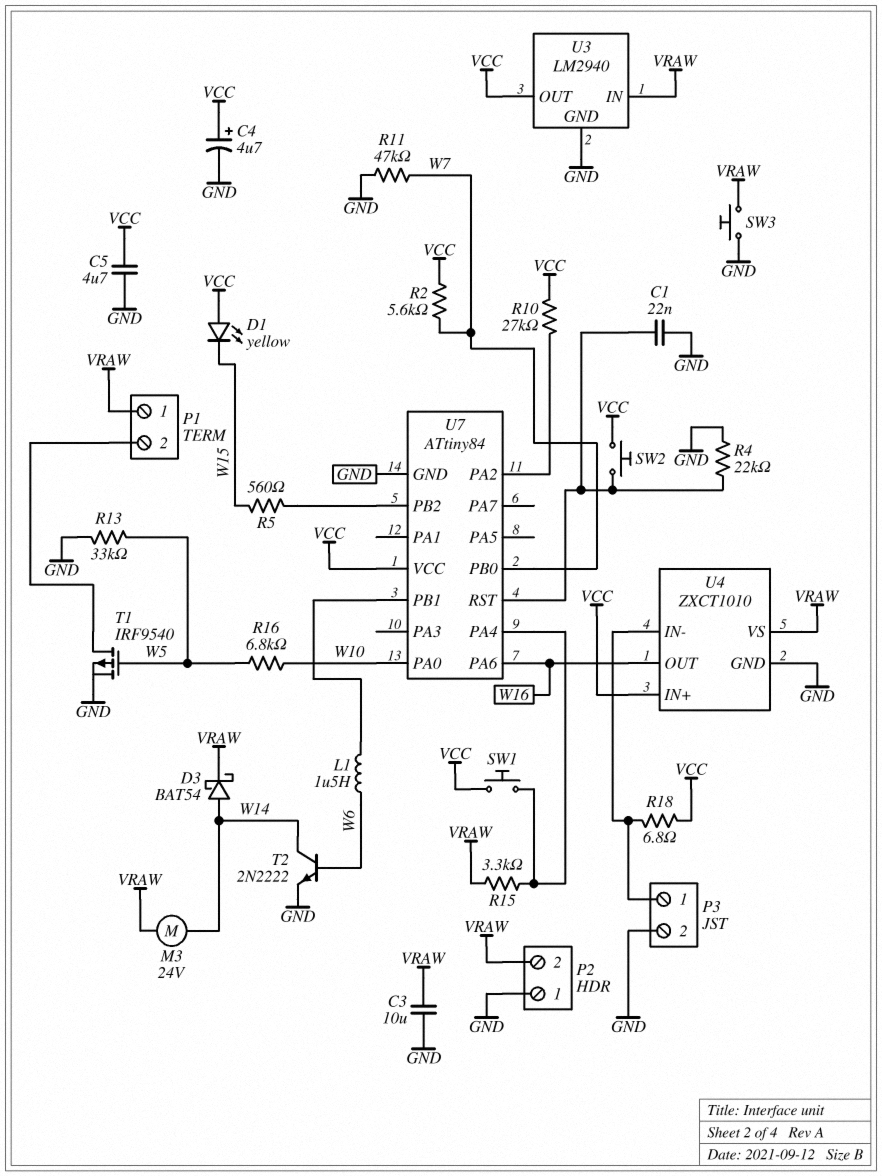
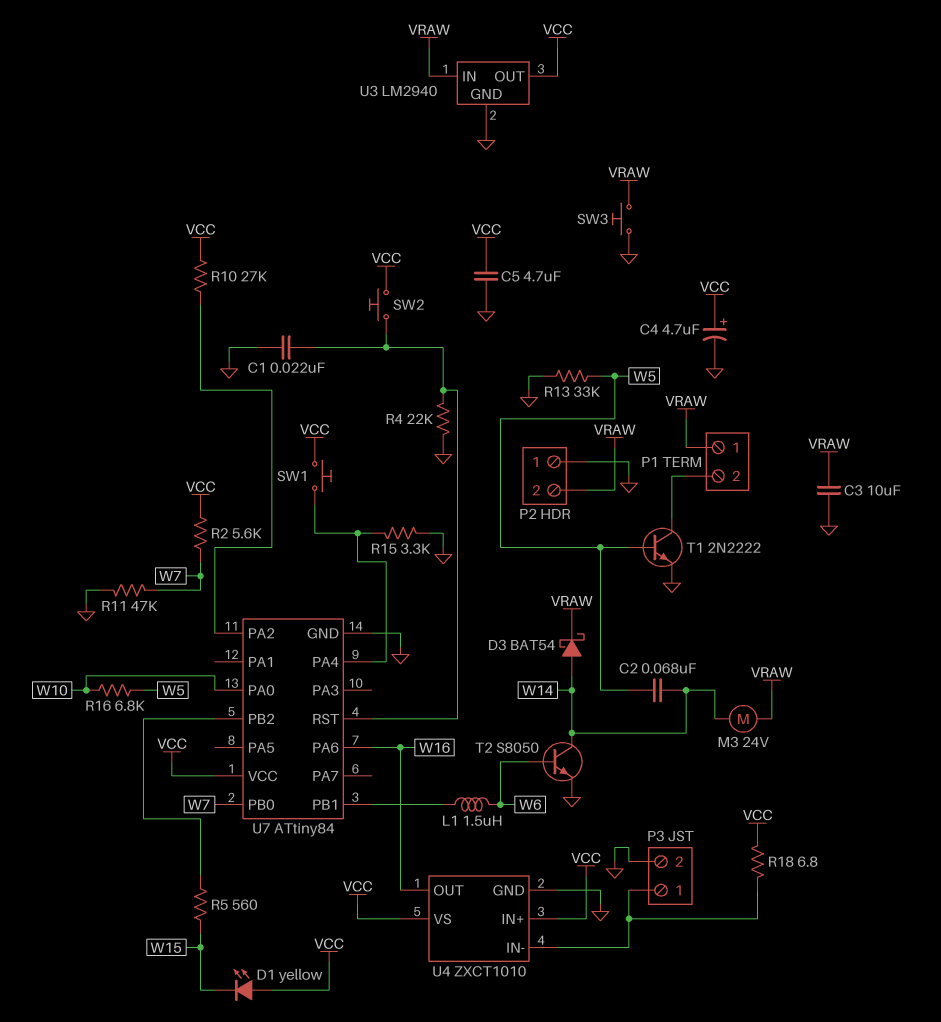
C2: none -> 68nF (W5, W14)
R15: 3.3k (U7/PA4, VRAW) -> 3.3k (GND, U7/PA4)
T1: PMOS IRF9540 (G W5, D P1/2, S GND) -> NPN 2N2222 (B W5, C P1/2, E GND)
T2: NPN 2N2222 (B W6, C W14, E GND) -> NPN S8050 (B W6, C W14, E GND)
U4 pin VS: VRAW -> VCC

